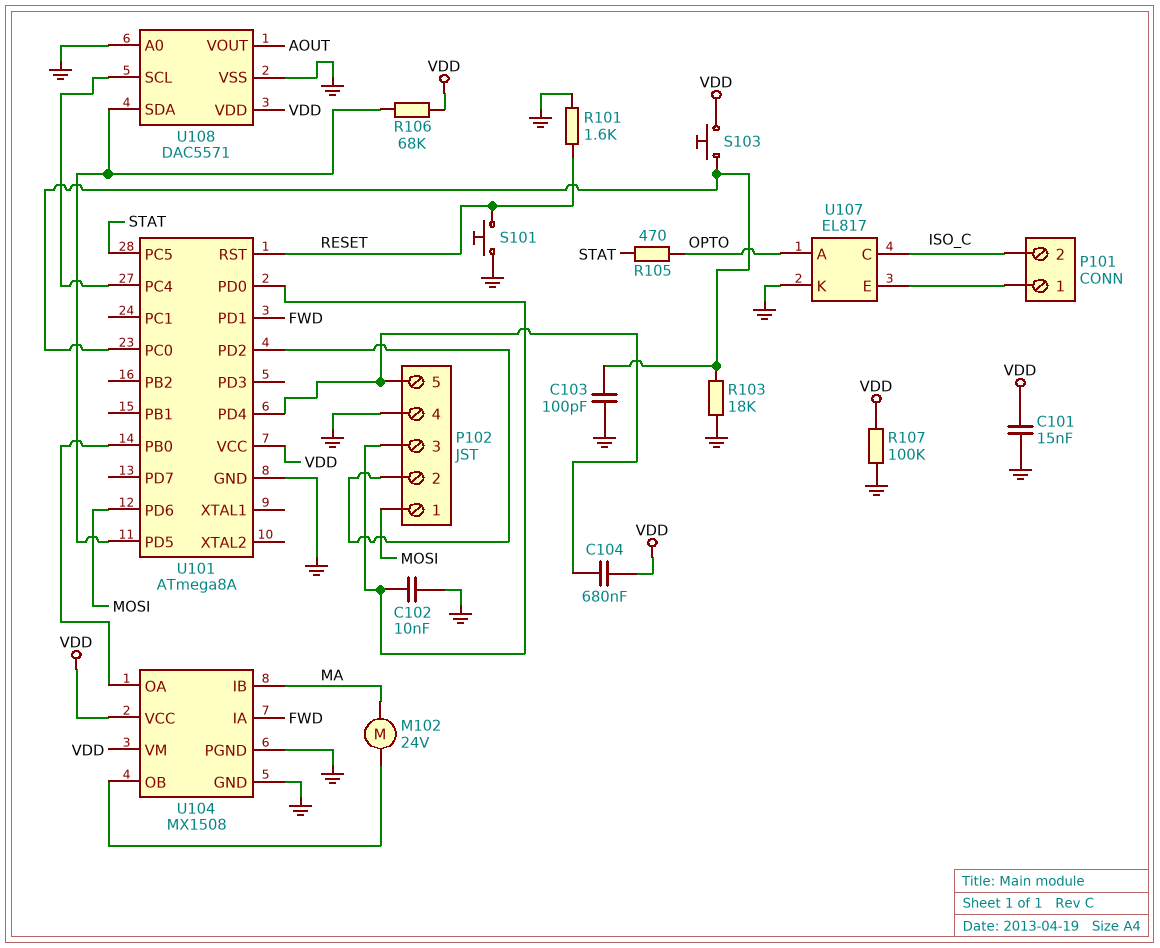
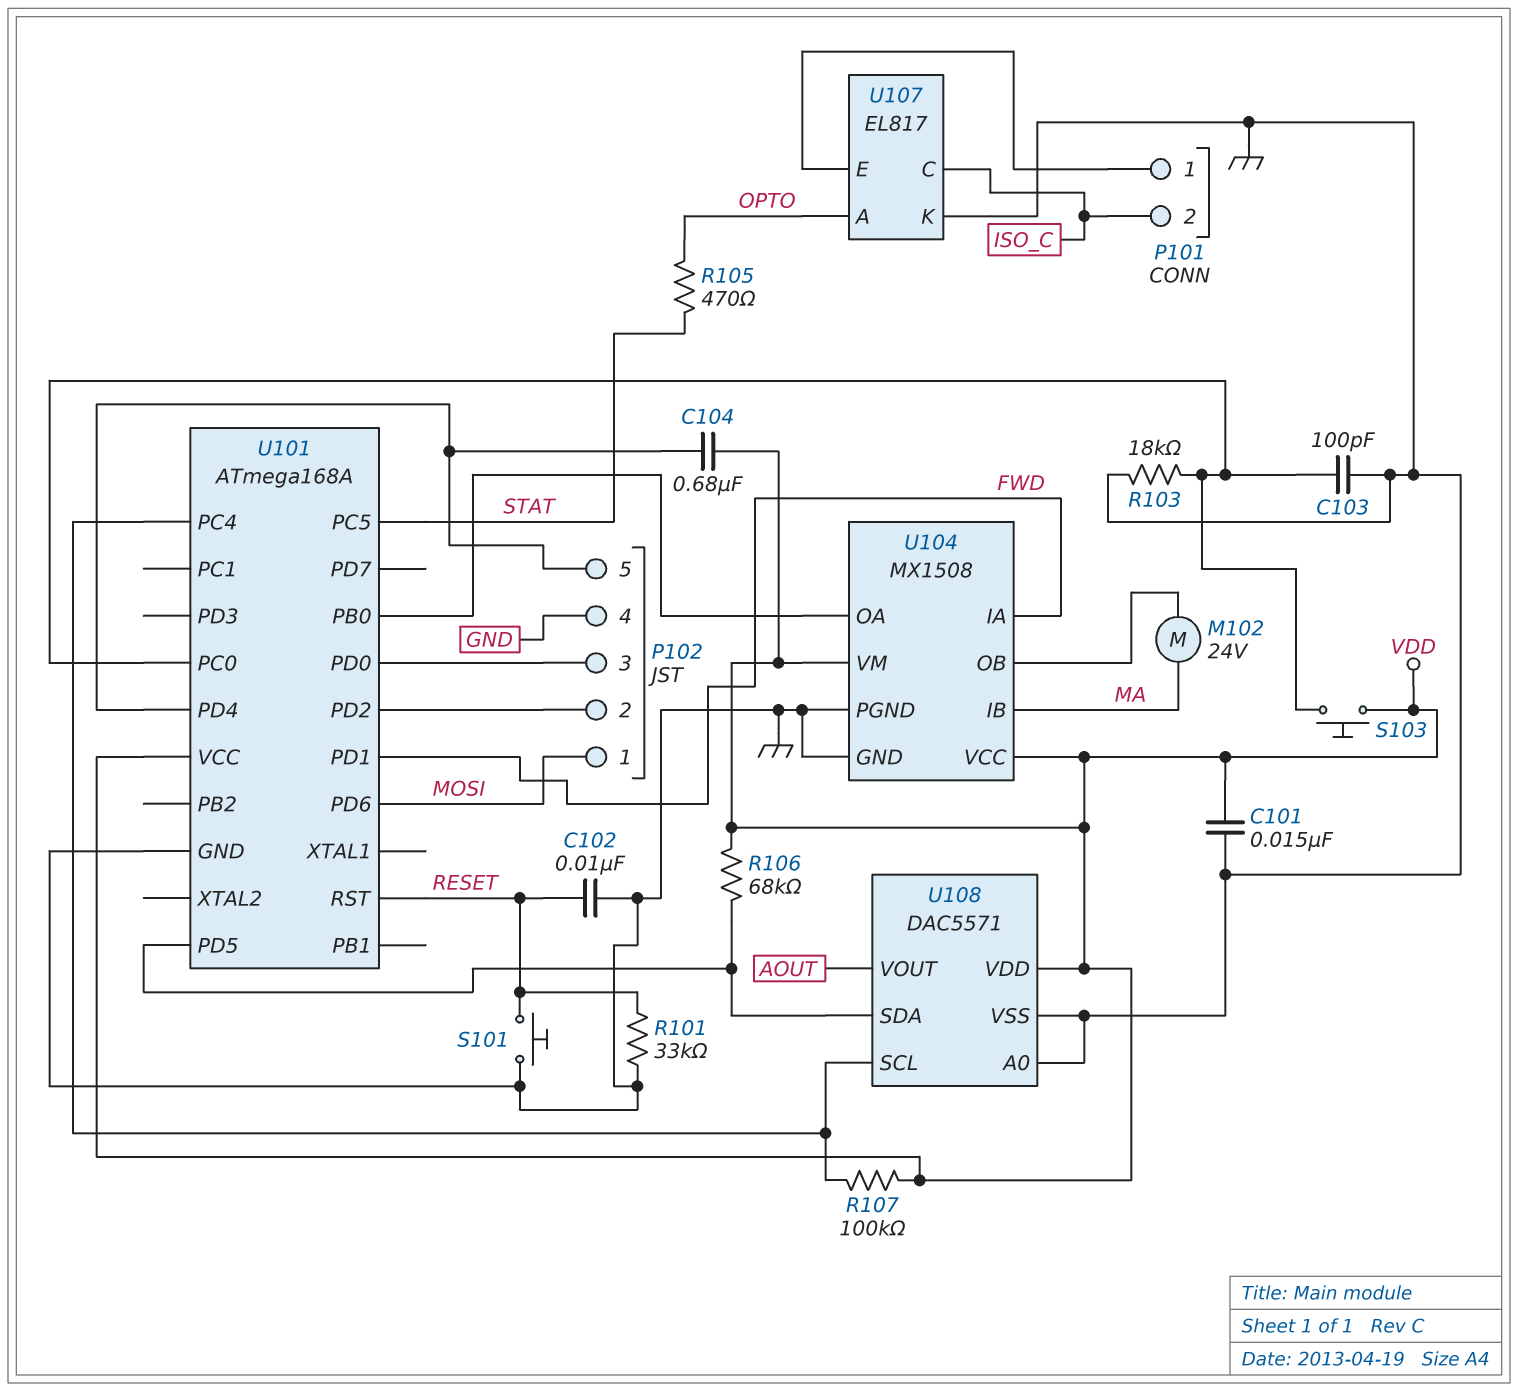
C102: 10nF (GND, P102/3) -> 10nF (GND, RESET)
R101: 1.6k (GND, RESET) -> 33k (GND, RESET)
R107: 100k (GND, VDD) -> 100k (U101/PC4, VDD)
U101: ATmega8A -> ATmega168A

